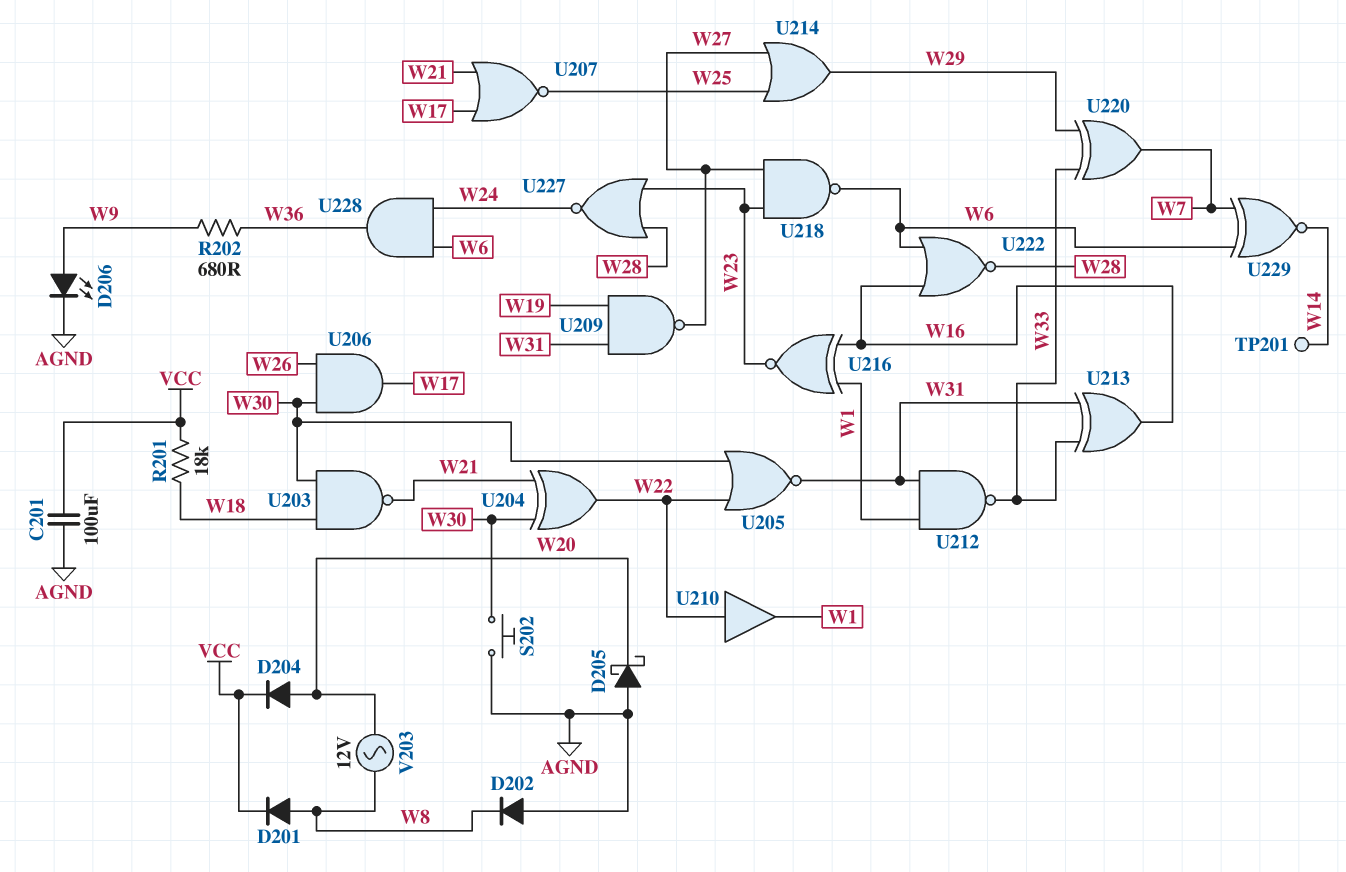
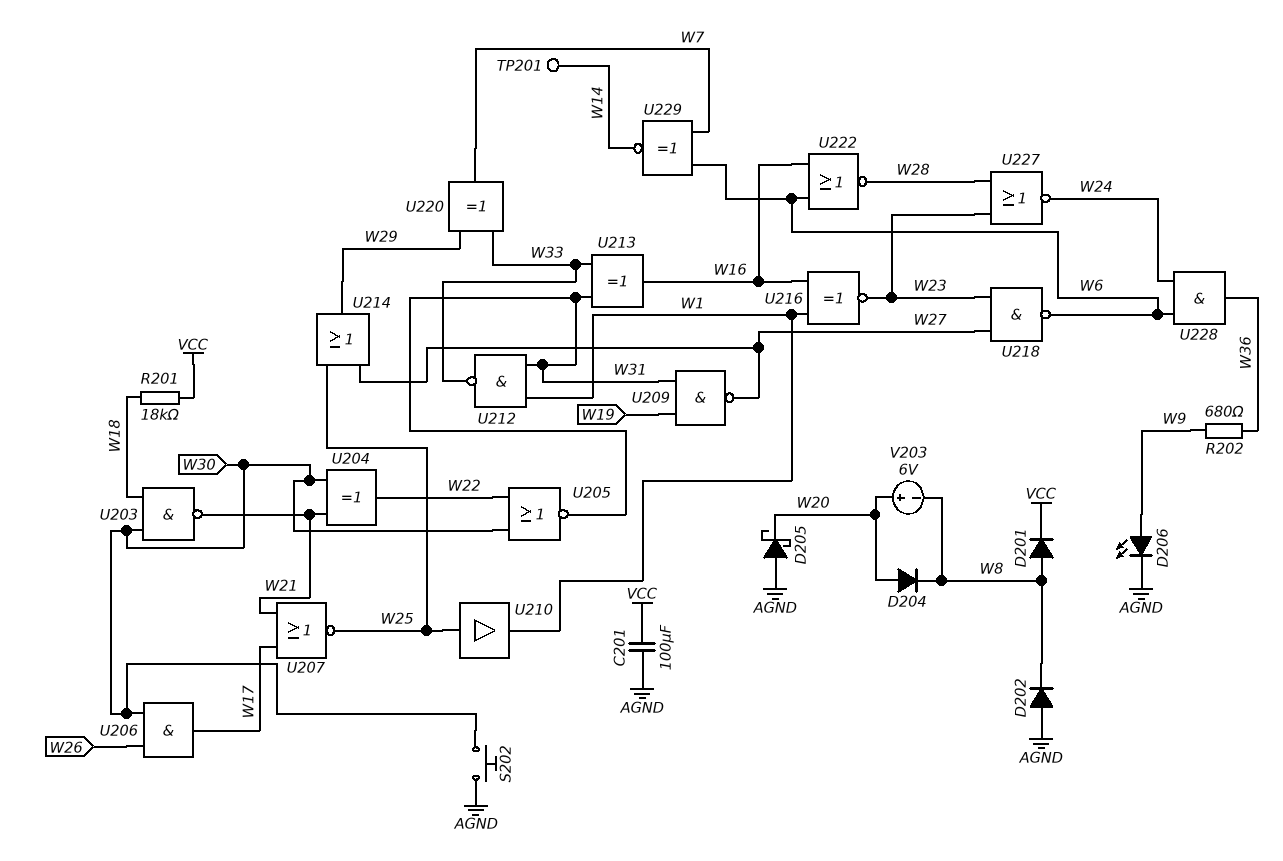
D204: diode (A W20, K VCC) -> diode (A W20, K W8)
U210: buffer (in W22, out W1) -> buffer (in W25, out W1)
V203: AC 12V (W8, W20) -> 6V (plus W20, minus W8)

